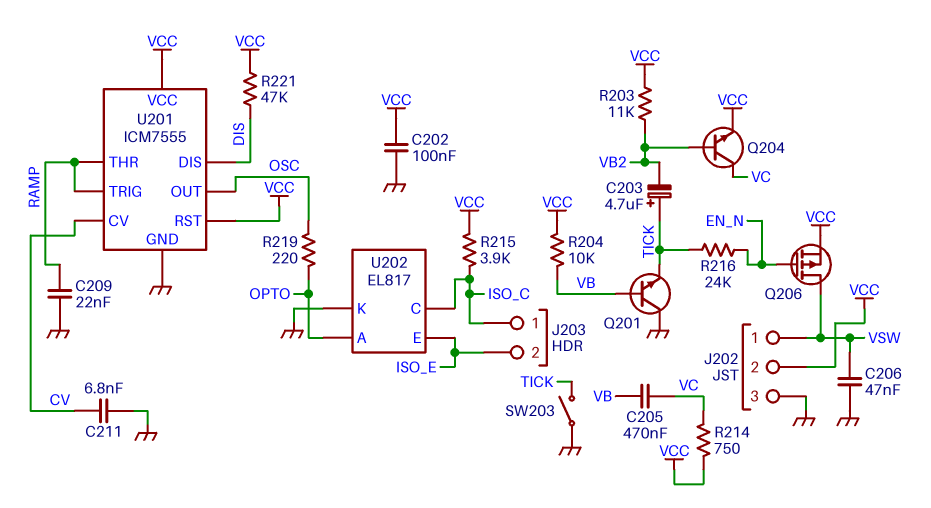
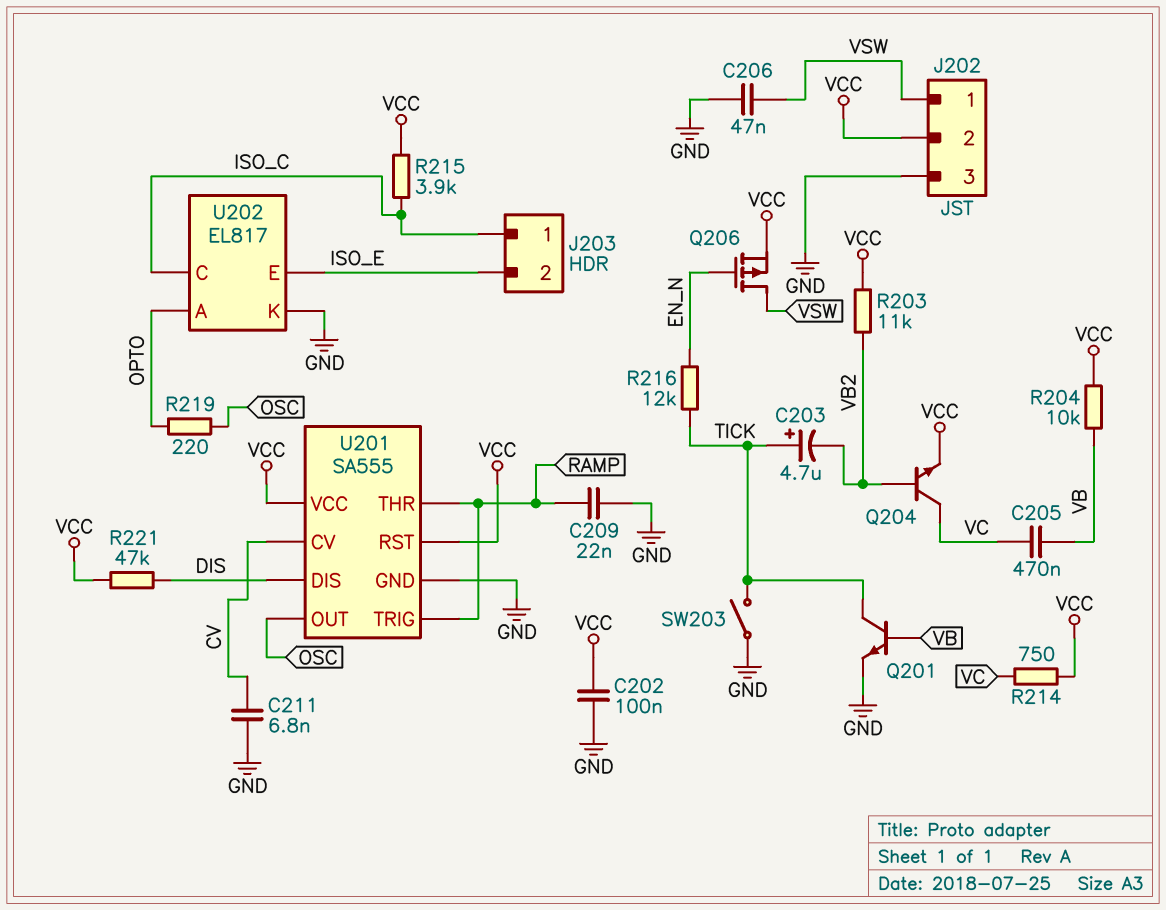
Q201: NPN (B VB, C GND, E TICK) -> NPN (B VB, C TICK, E GND)
R216: 24k (EN_N, TICK) -> 12k (EN_N, TICK)
U201: ICM7555 -> SA555

